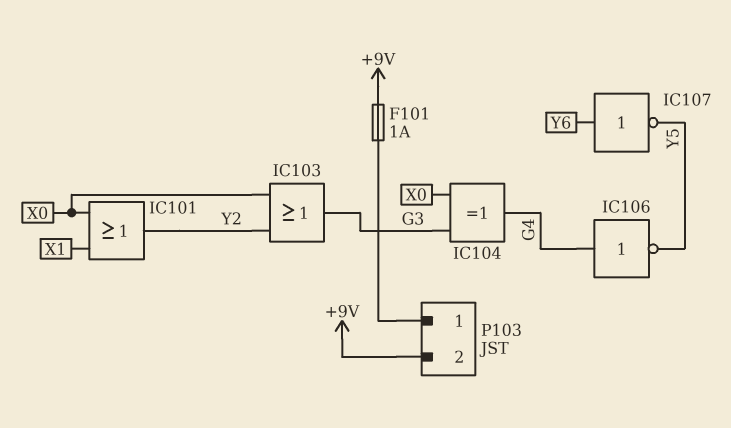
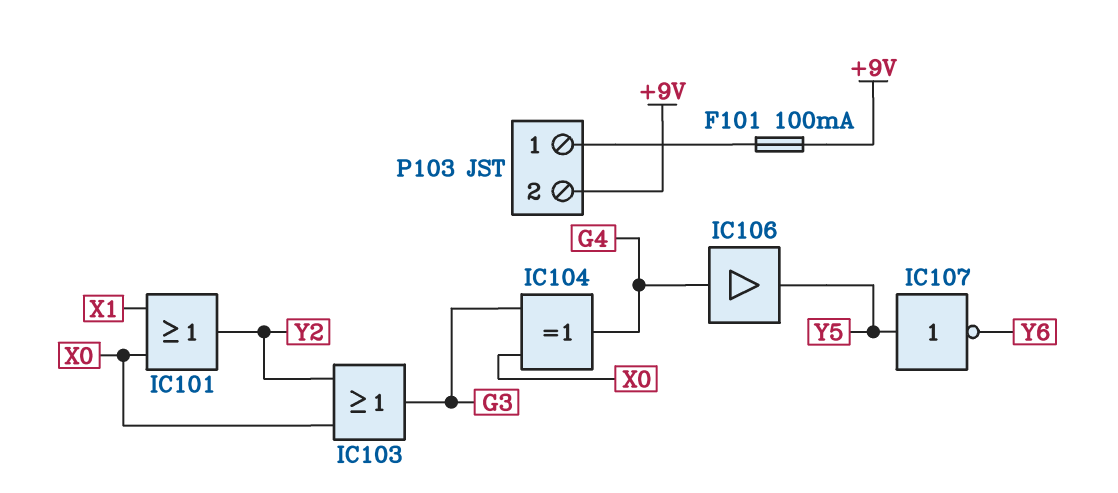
F101: 1A (+9V, P103/1) -> 100mA (+9V, P103/1)
IC106: NOT (in G4, out Y5) -> buffer (in G4, out Y5)
IC107: NOT (in Y6, out Y5) -> NOT (in Y5, out Y6)

